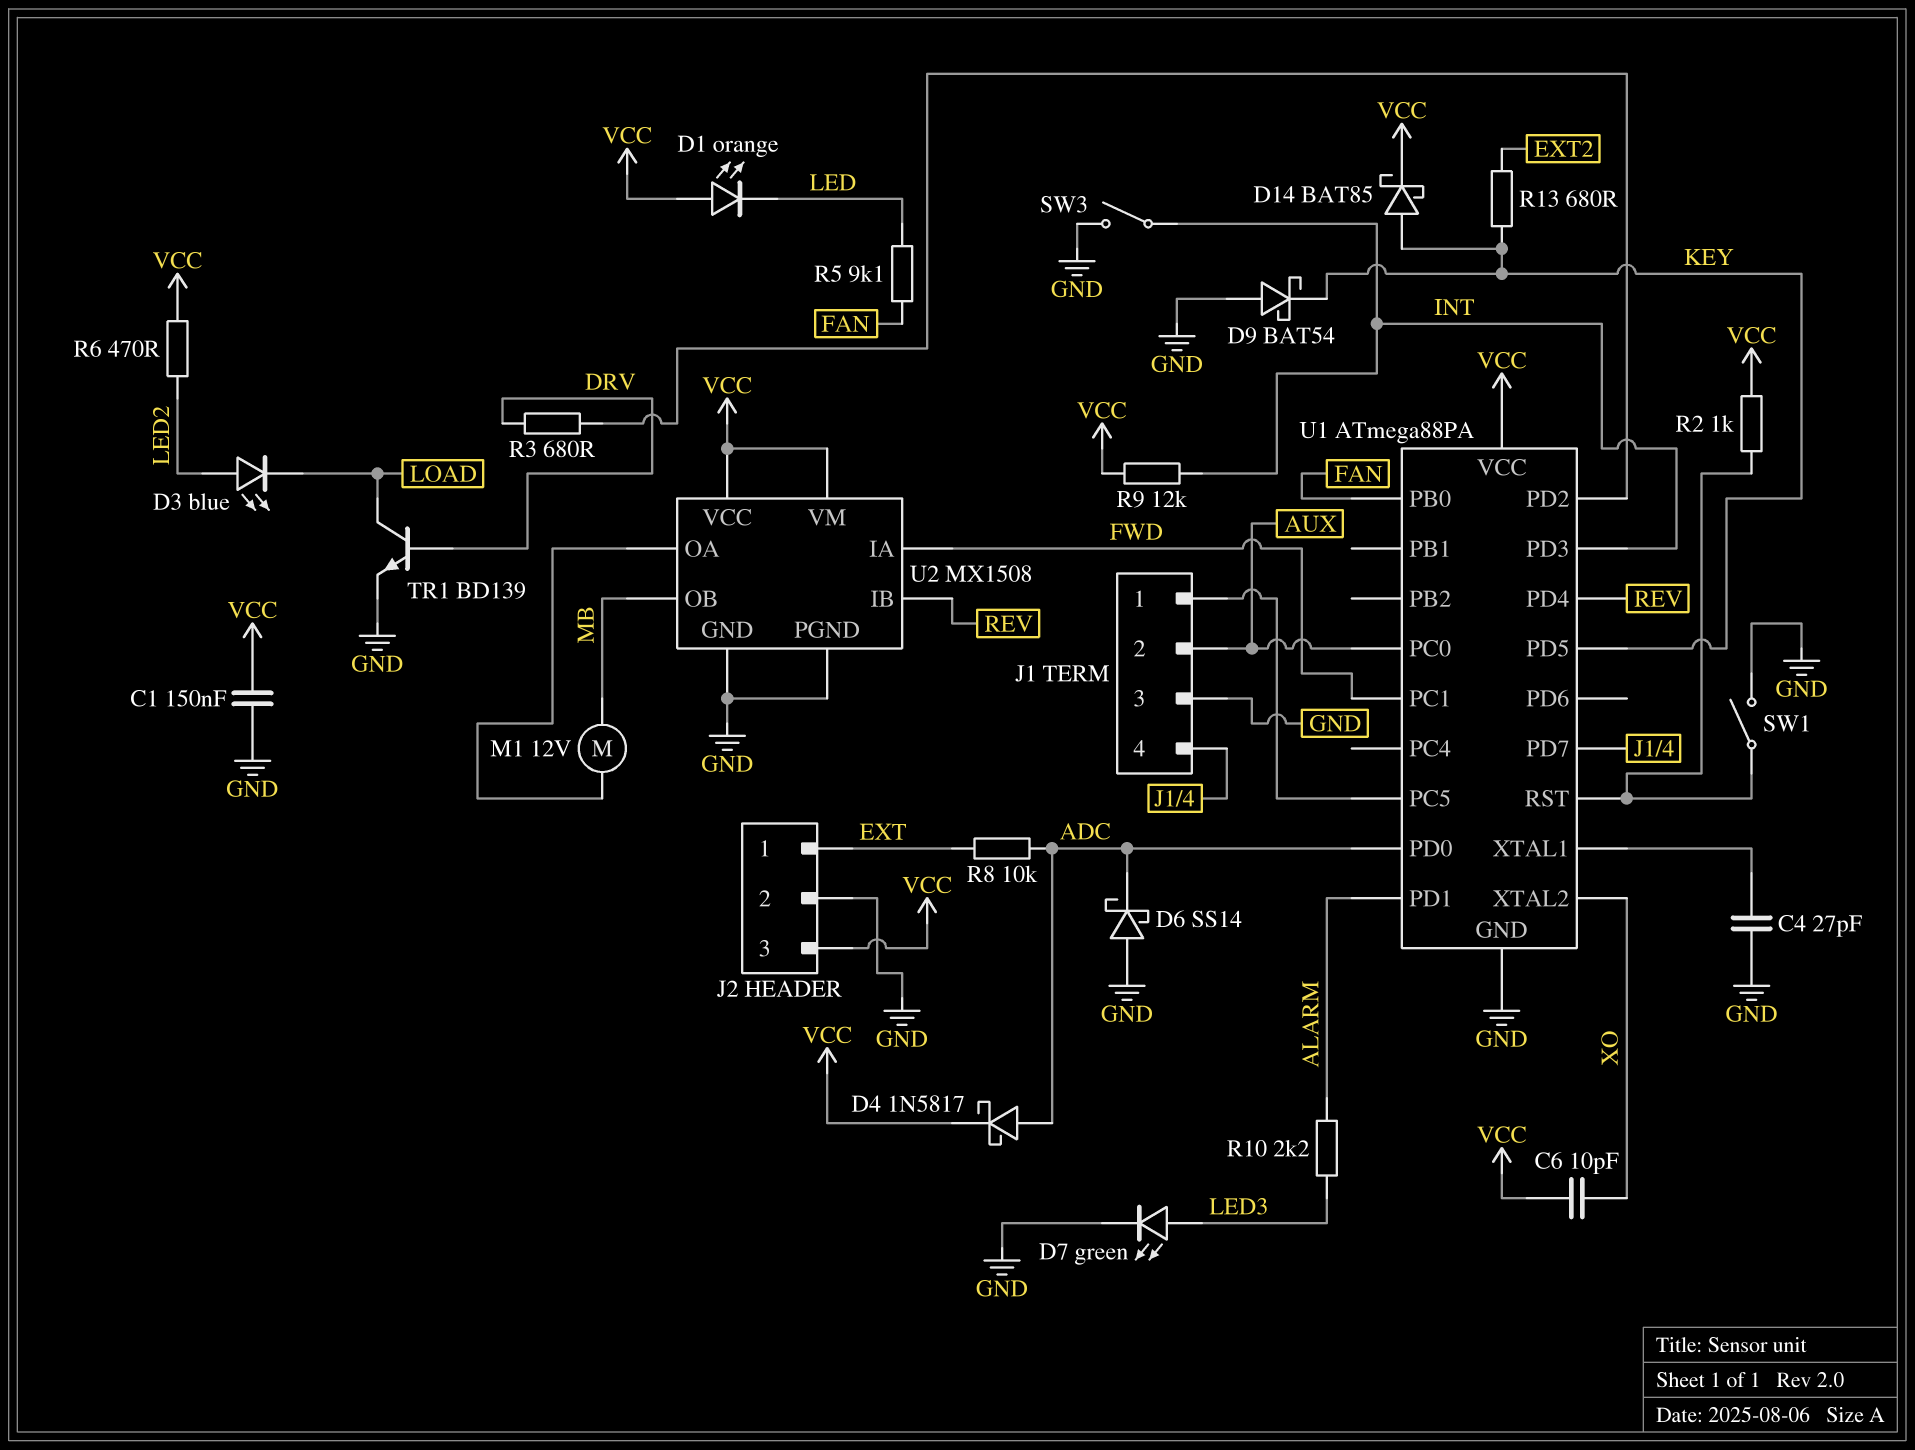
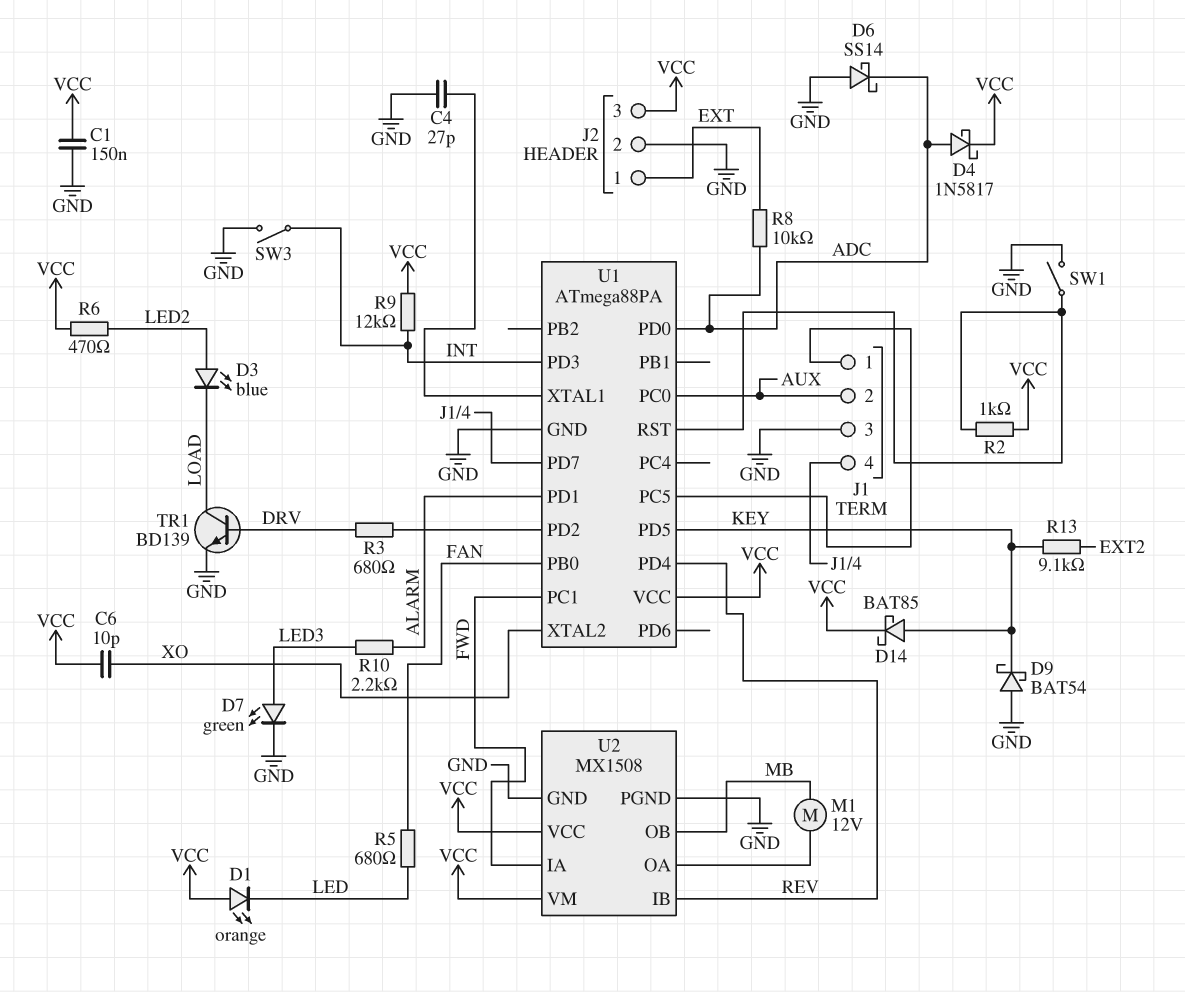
R5: 9.1k (FAN, LED) -> 680 (FAN, LED)
R13: 680 (EXT2, KEY) -> 9.1k (EXT2, KEY)

